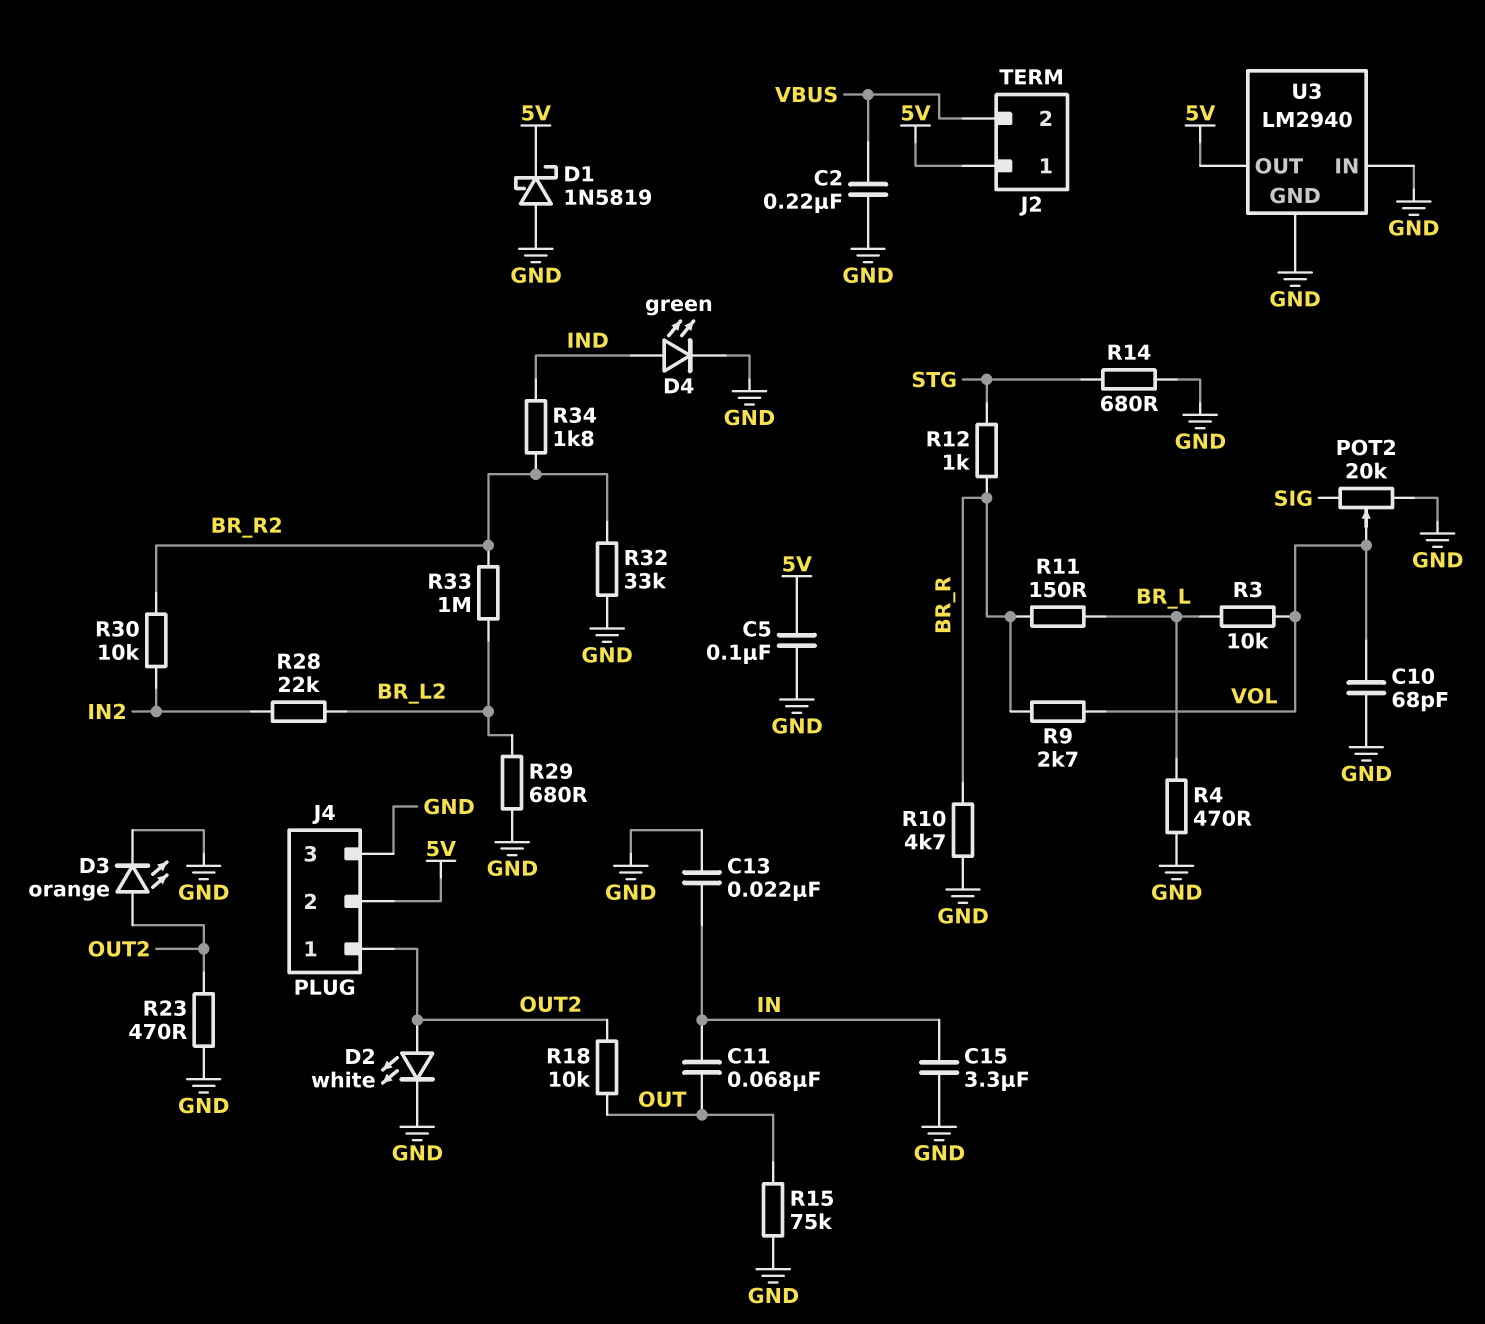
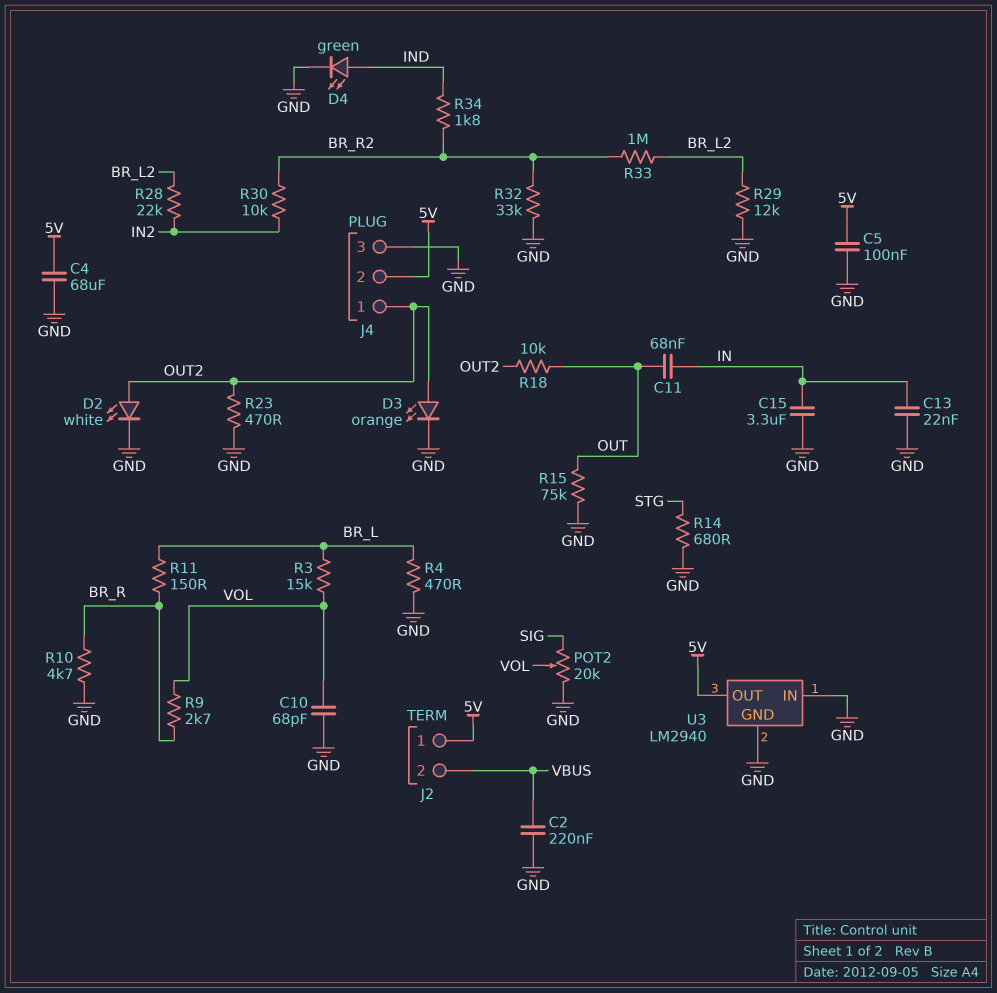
C4: none -> 68uF (5V, GND)
D1: schottky 1N5819 (A GND, K 5V) -> none
R3: 10k (BR_L, VOL) -> 15k (BR_L, VOL)
R12: 1k (BR_R, STG) -> none
R29: 680 (BR_L2, GND) -> 12k (BR_L2, GND)

